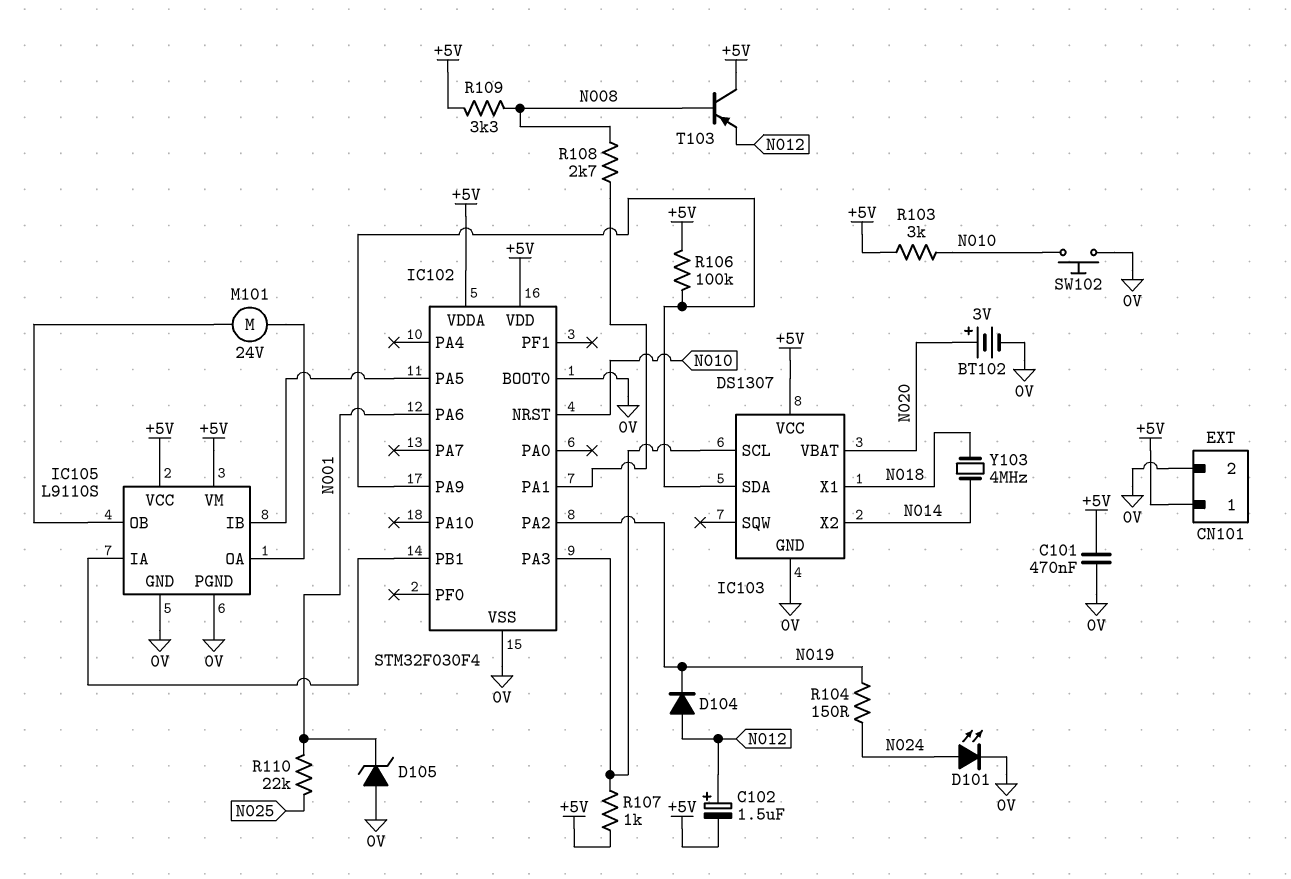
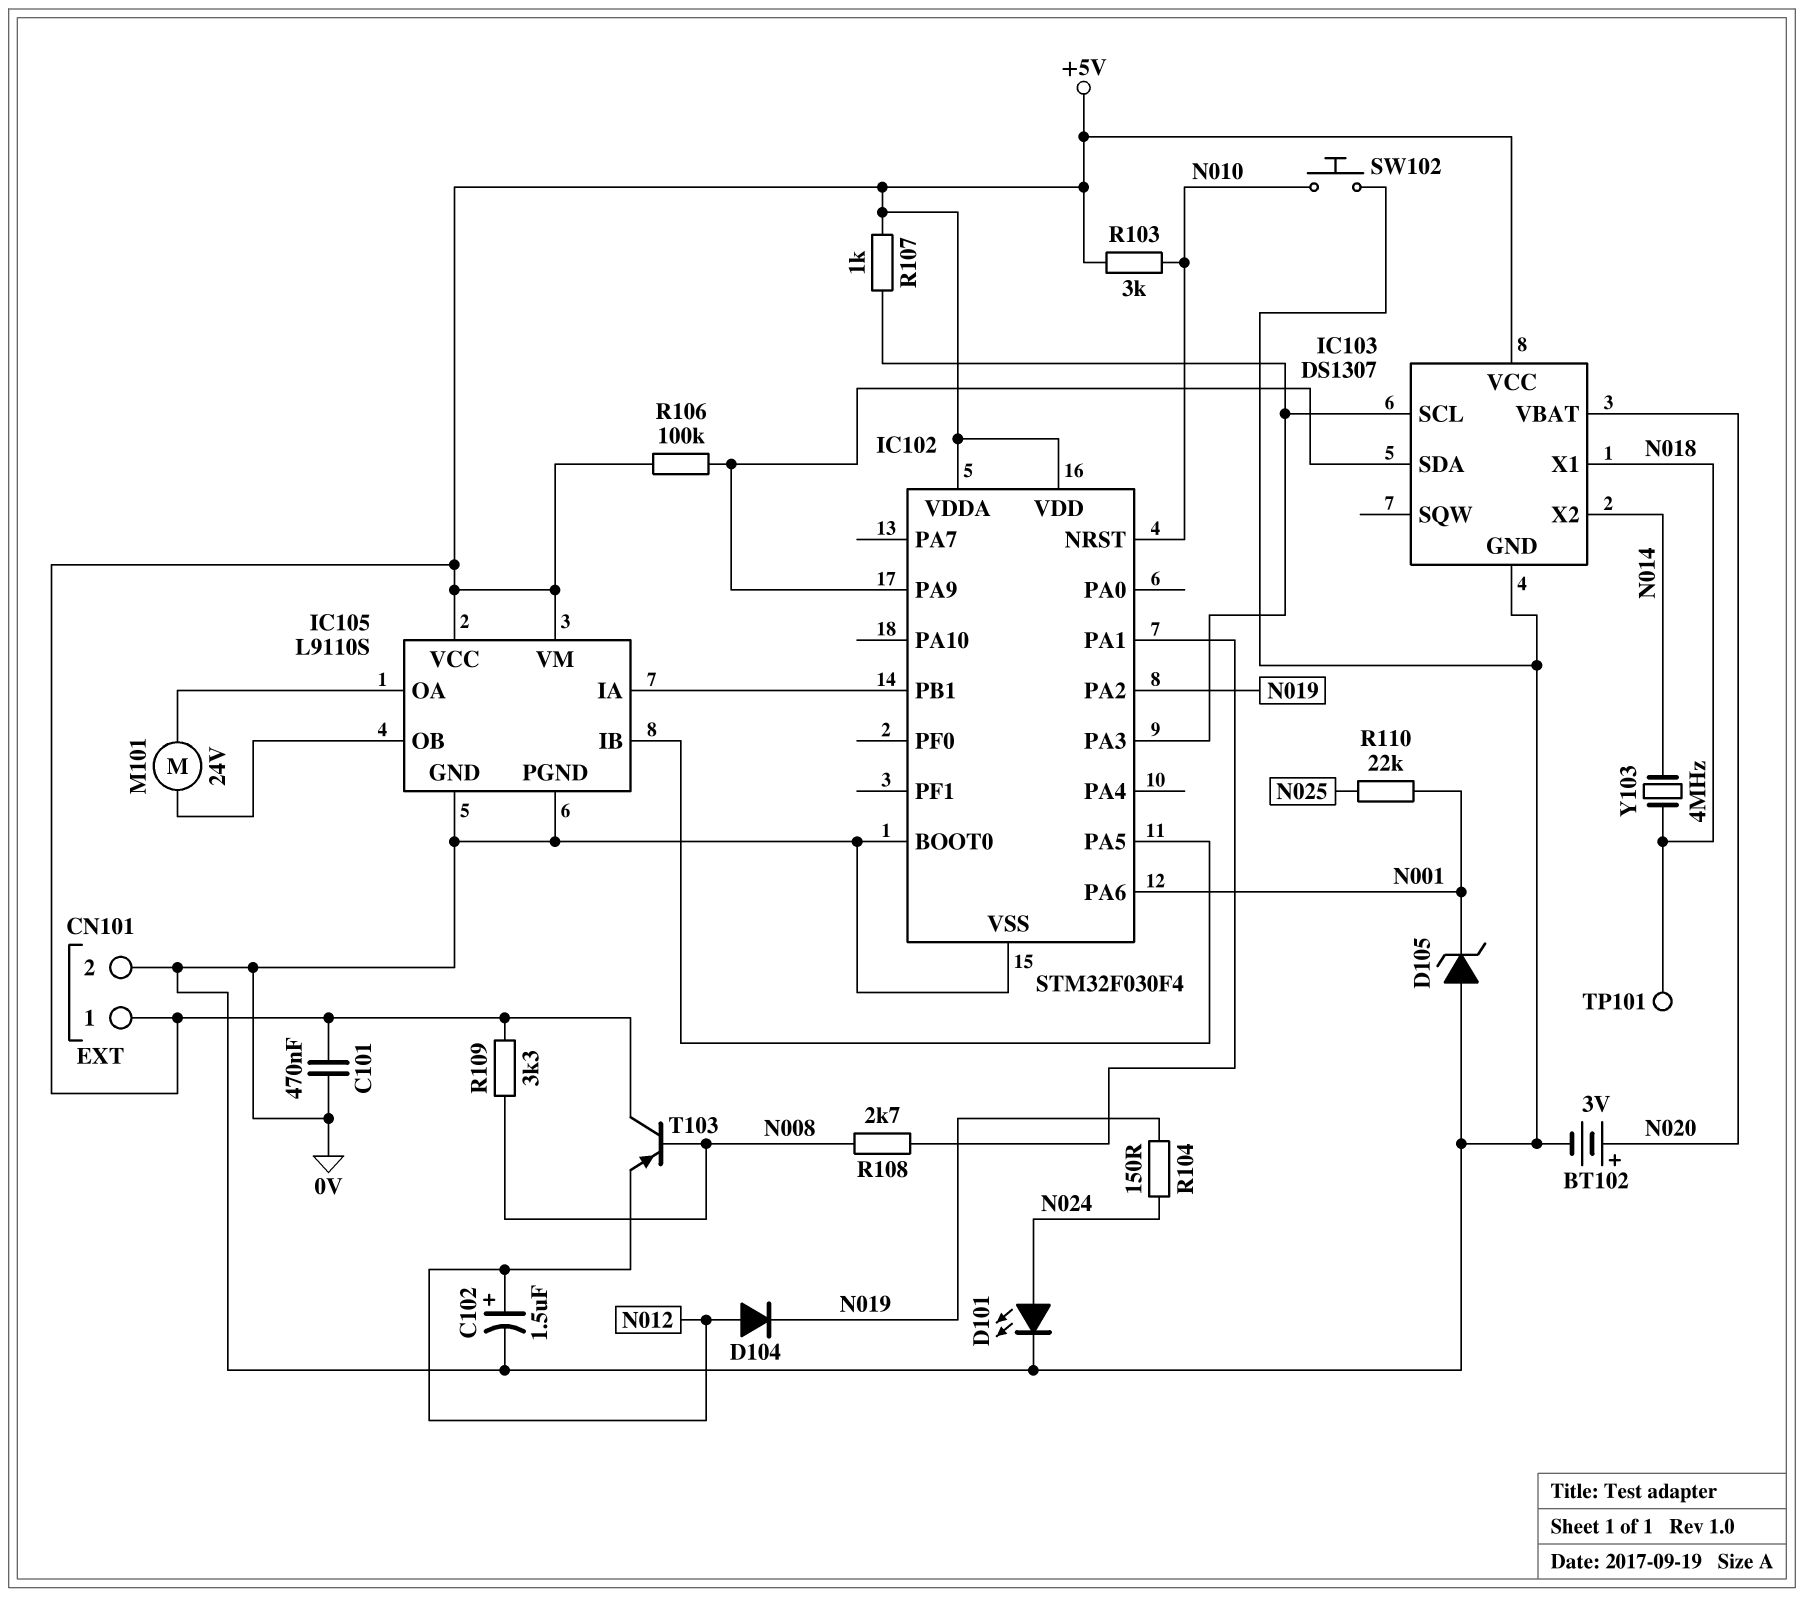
C102: 1.5uF (plus N012, minus +5V) -> 1.5uF (plus N012, minus 0V)
TP101: none -> test point (N018)

